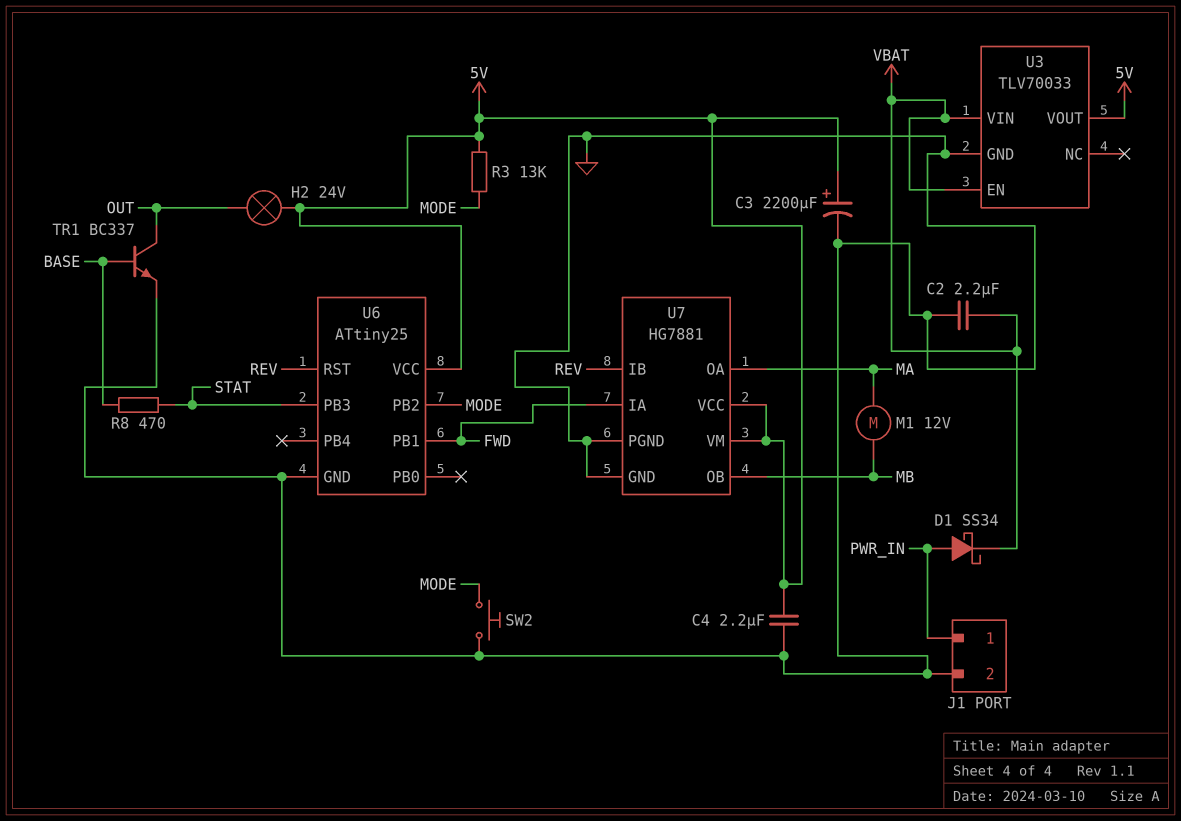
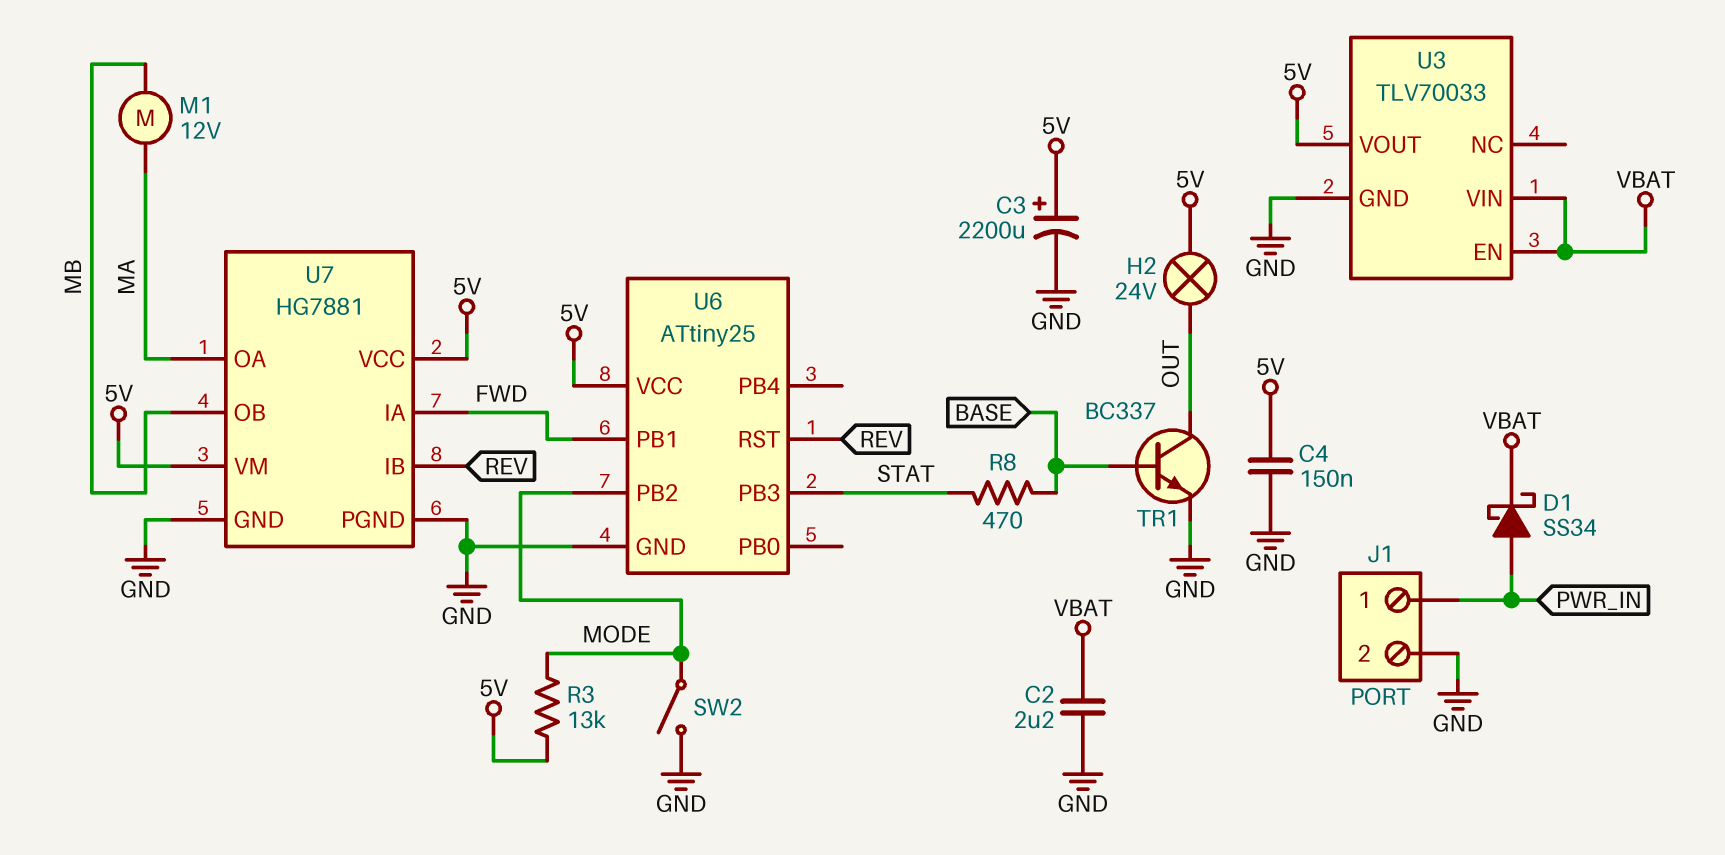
C4: 2.2uF (5V, GND) -> 150nF (5V, GND)
SW2: button (GND, MODE) -> switch (GND, MODE)

